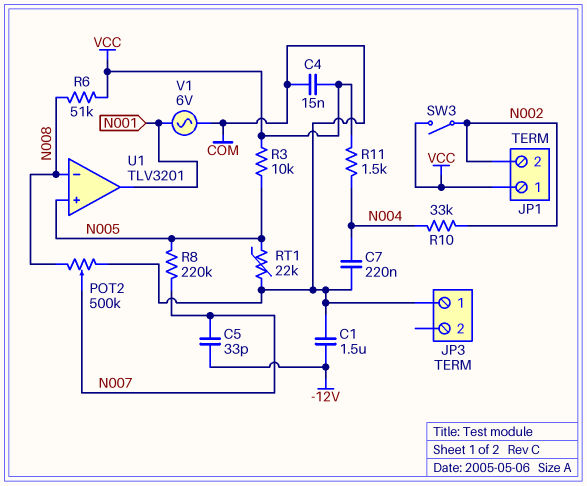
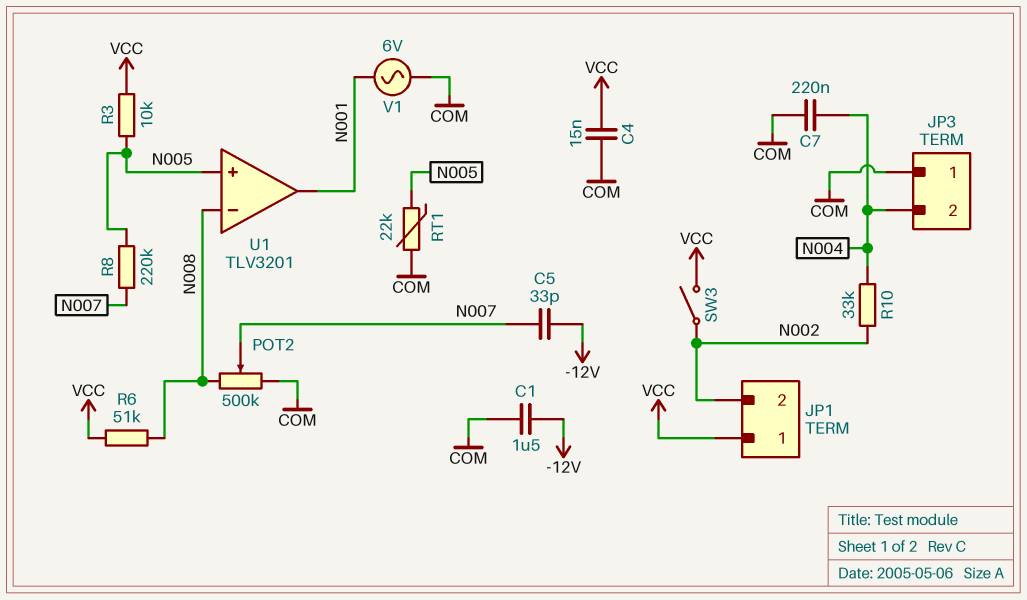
JP3 pin 2: none -> N004
R11: 1.5k (N004, VCC) -> none

